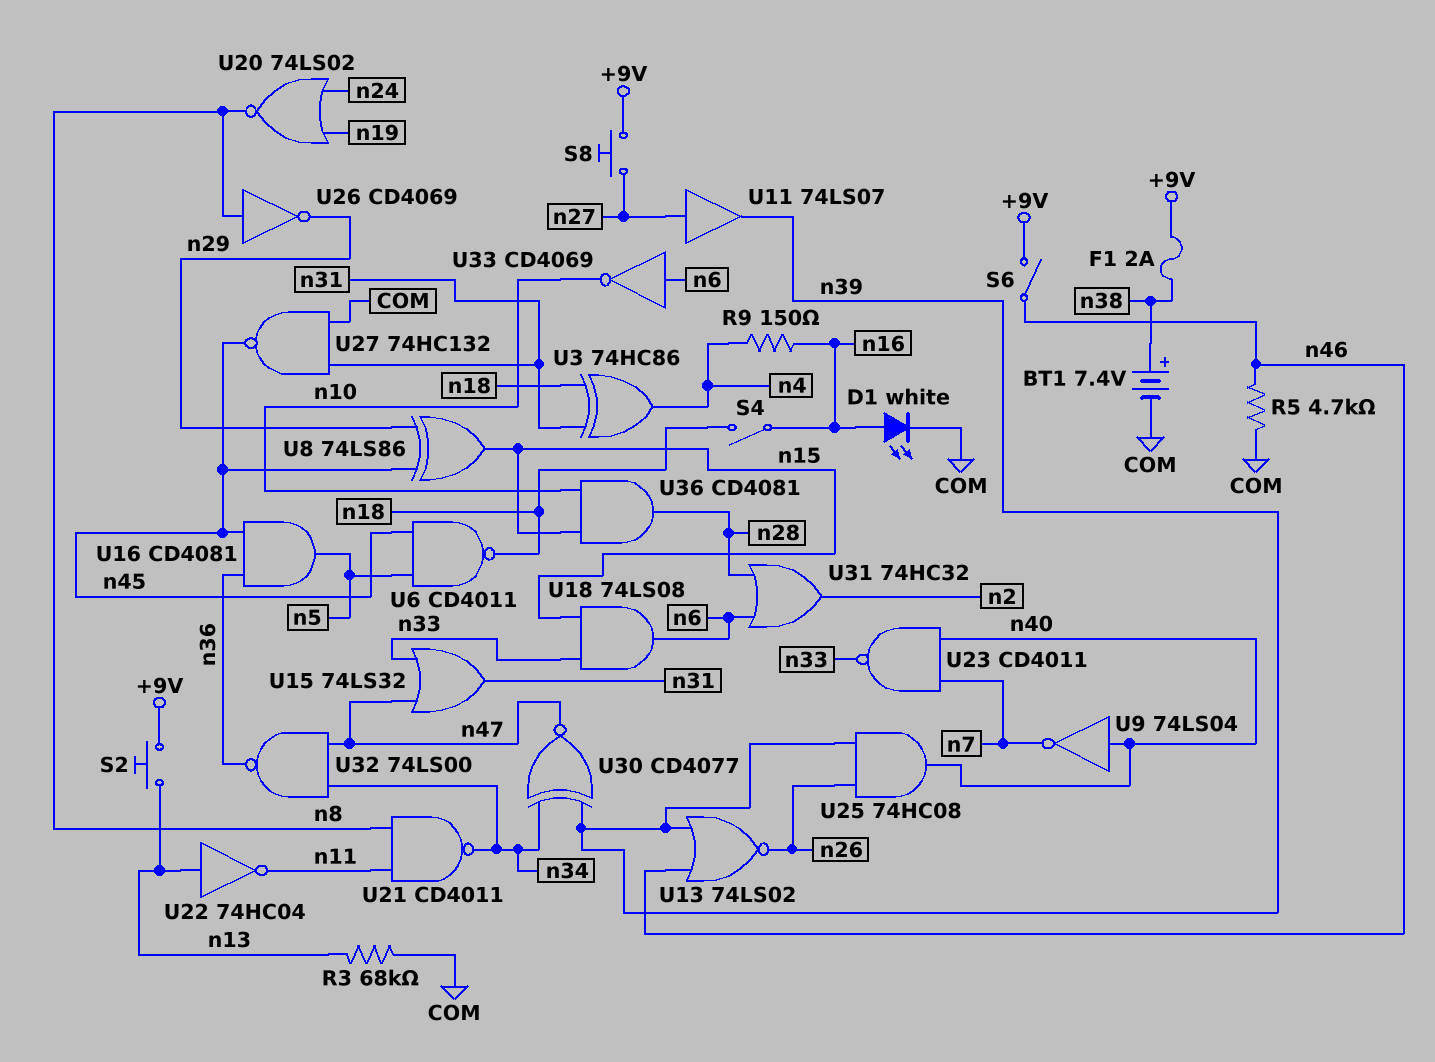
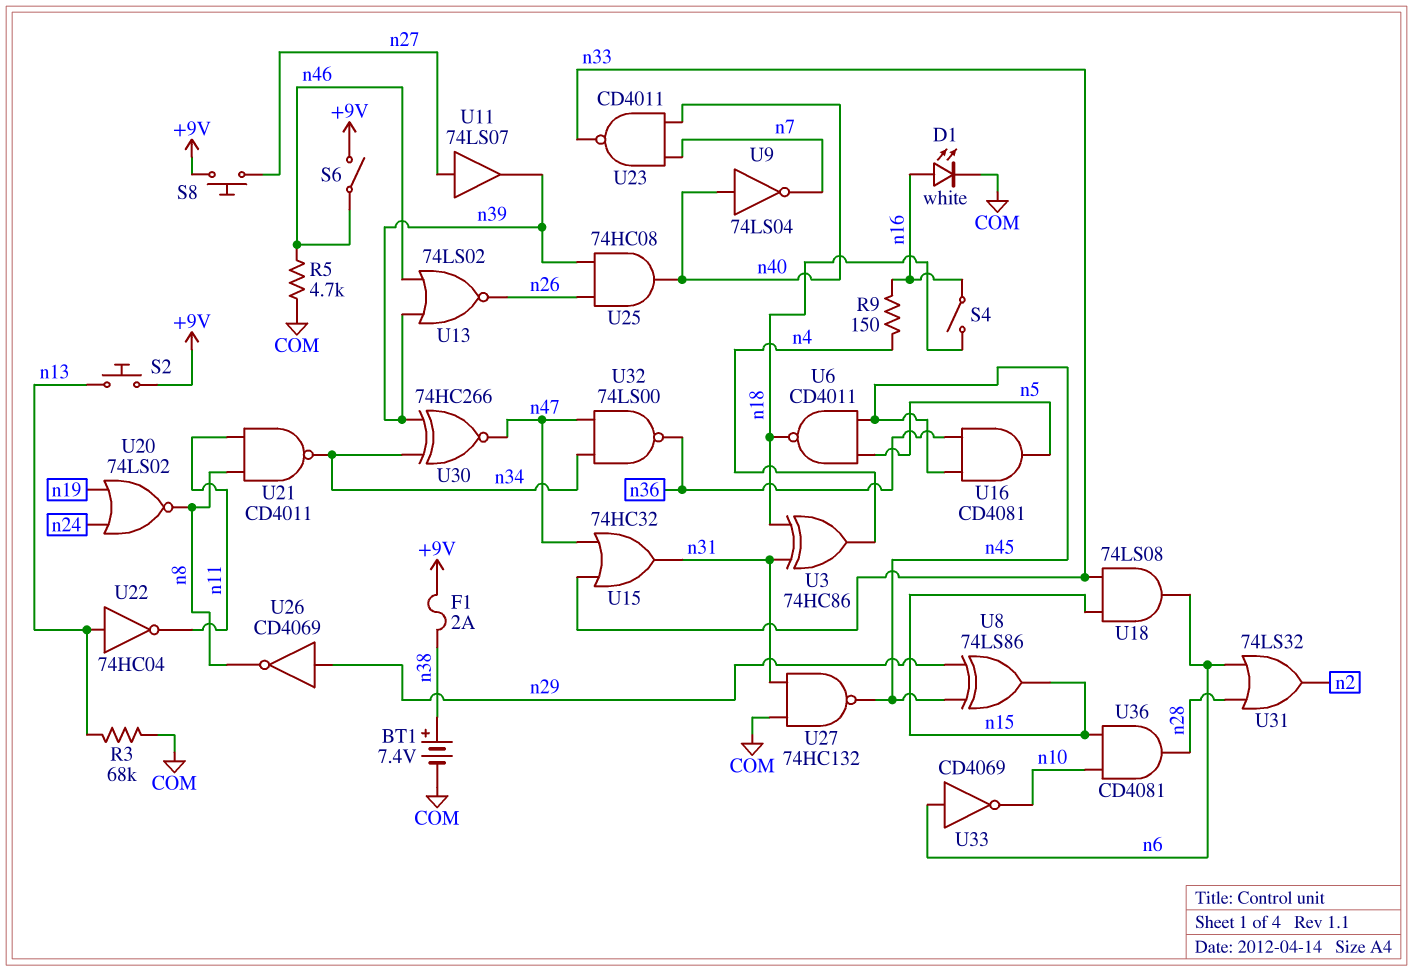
U15: OR 74LS32 (in n33, in n47, out n31) -> OR 74HC32 (in n33, in n47, out n31)
U26: NOT CD4069 (in n8, out n29) -> NOT CD4069 (in n29, out n8)
U30: XNOR CD4077 (in n34, in n39, out n47) -> XNOR 74HC266 (in n34, in n39, out n47)
U31: OR 74HC32 (in n6, in n28, out n2) -> OR 74LS32 (in n6, in n28, out n2)

